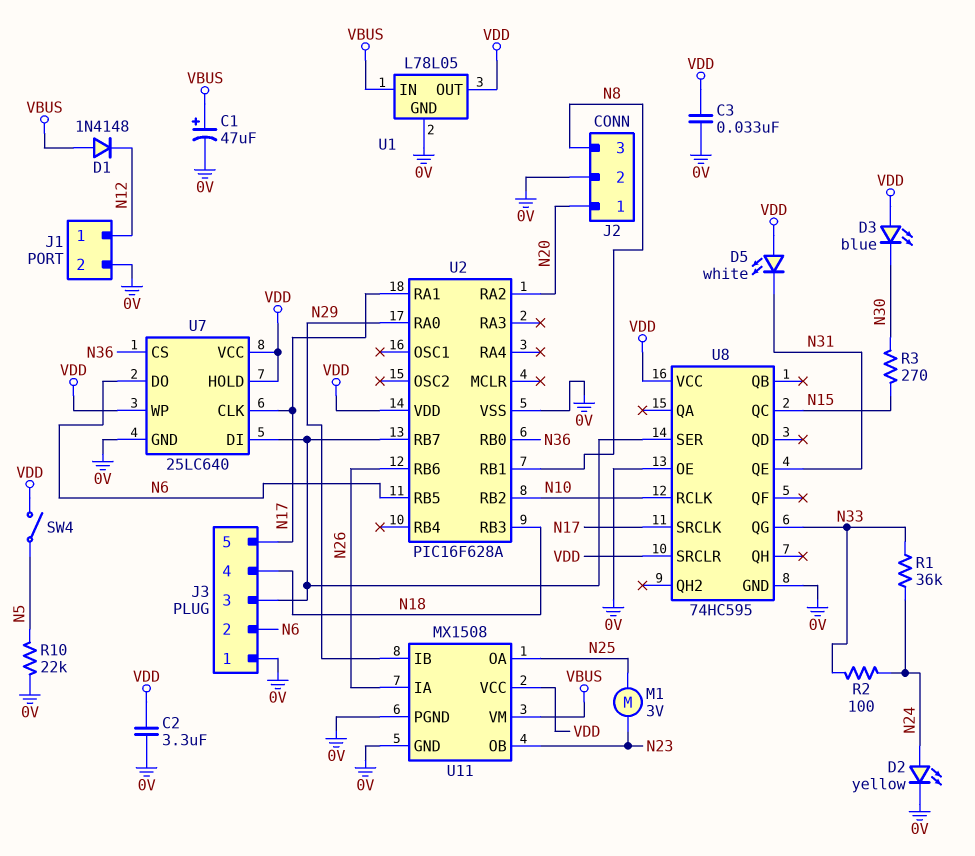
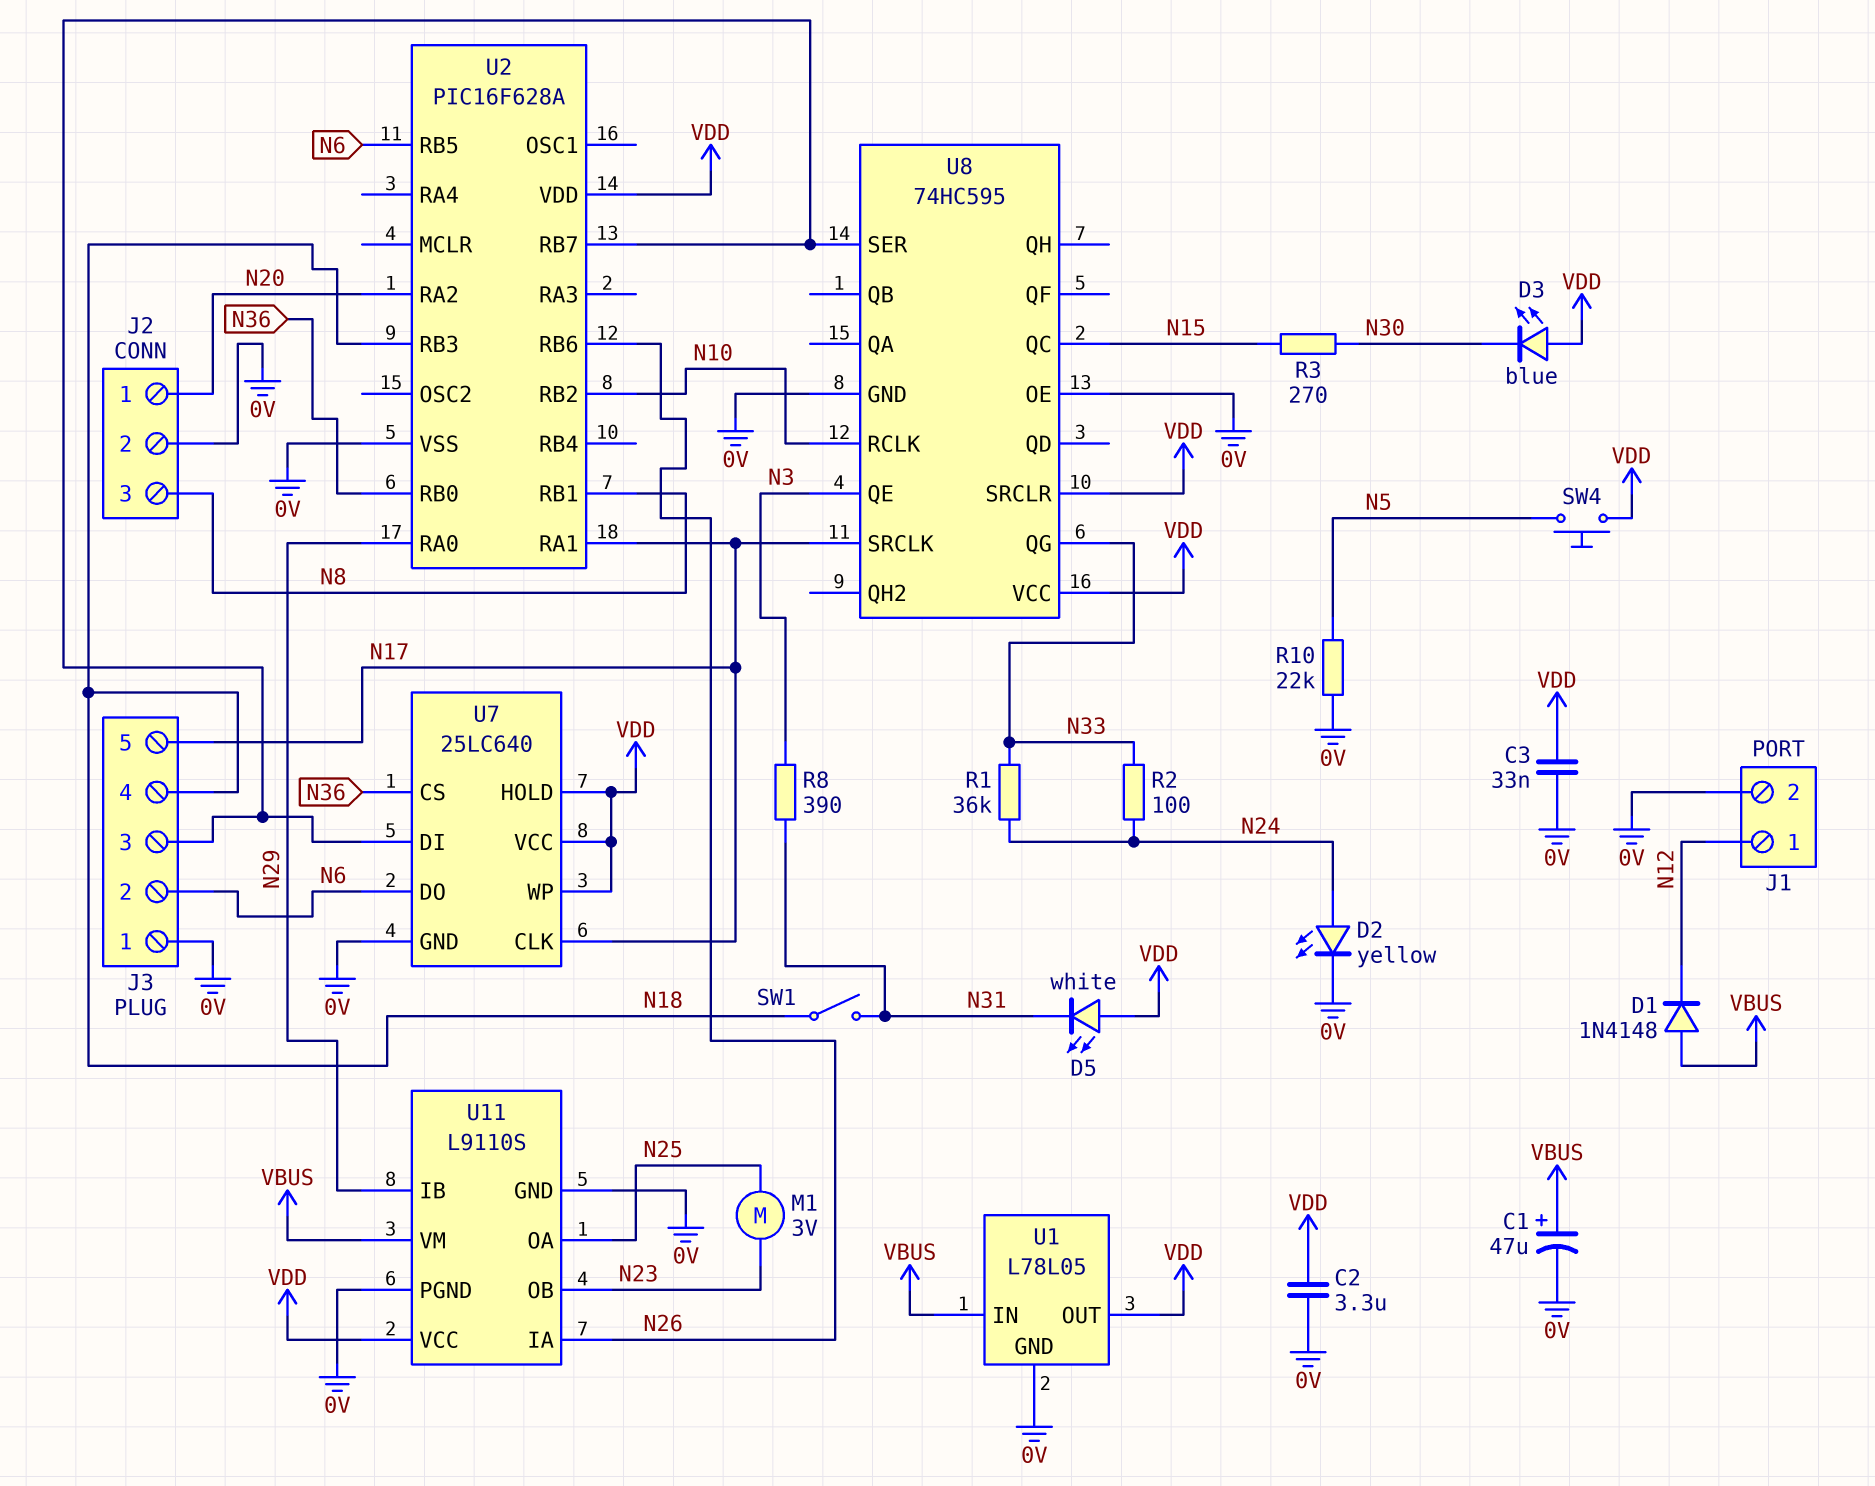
R8: none -> 390 (N3, N31)
SW1: none -> switch (N18, N31)
SW4: switch (N5, VDD) -> button (N5, VDD)
U8 pin QE: N31 -> N3
U11: MX1508 -> L9110S

